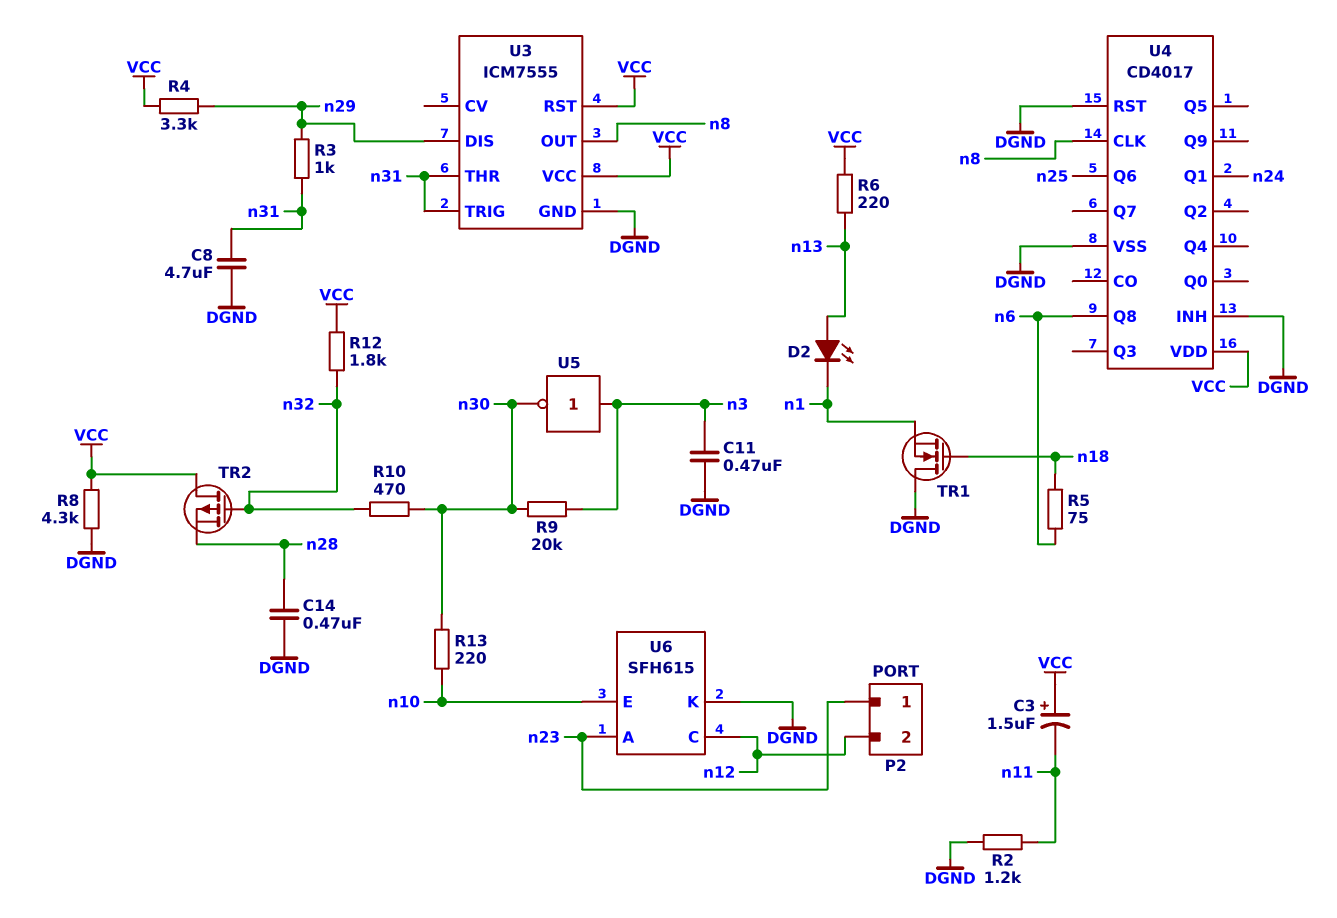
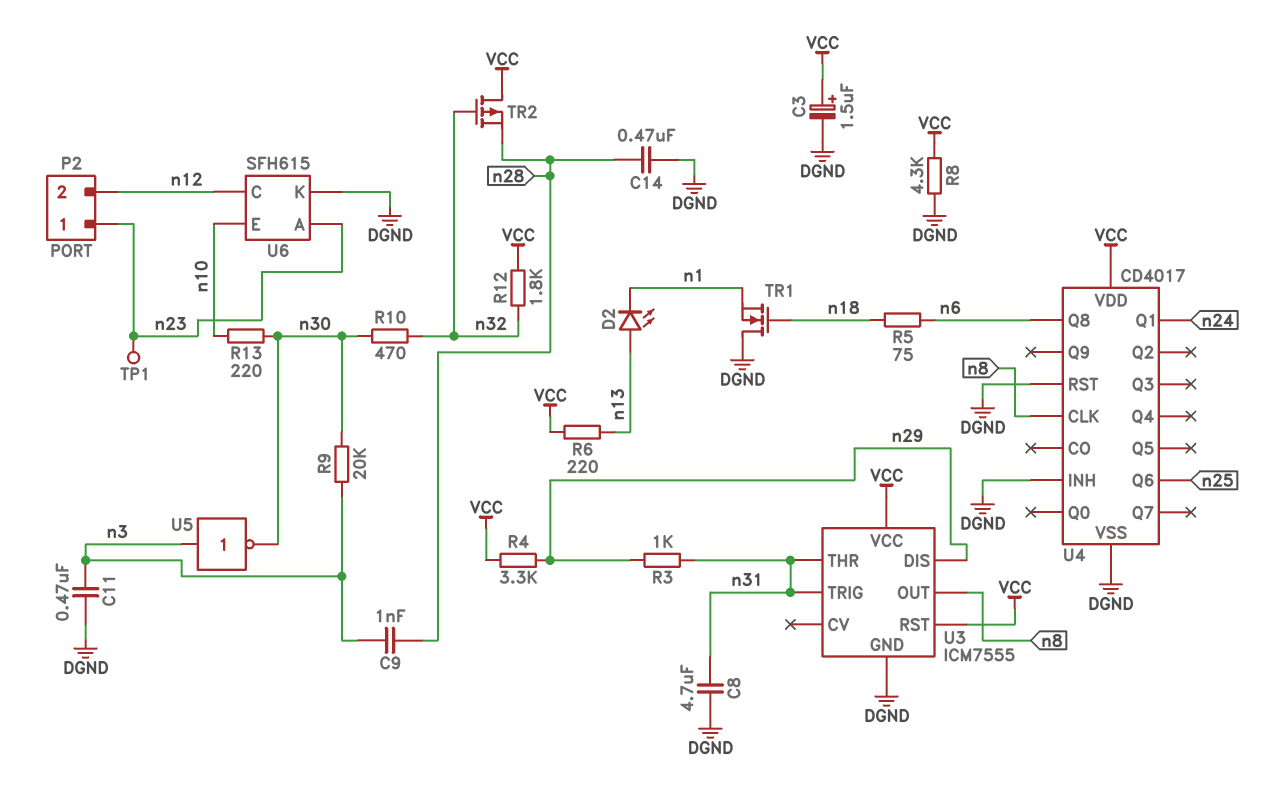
C3: 1.5uF (plus VCC, minus n11) -> 1.5uF (plus VCC, minus DGND)
C9: none -> 1nF (n3, n28)
R2: 1.2k (DGND, n11) -> none
TP1: none -> test point (n23)

